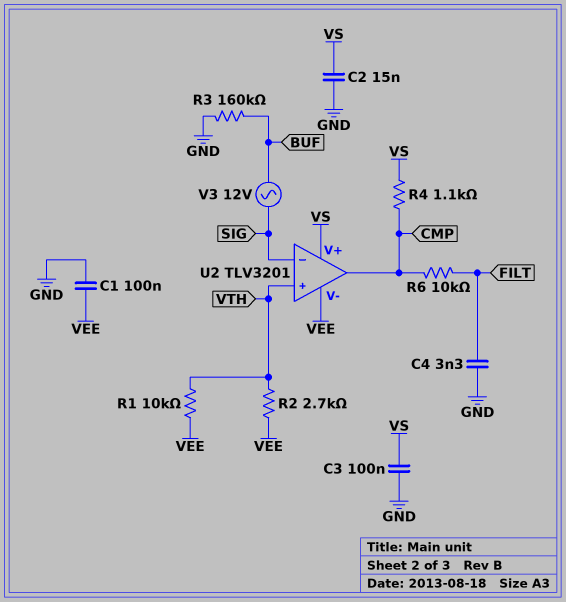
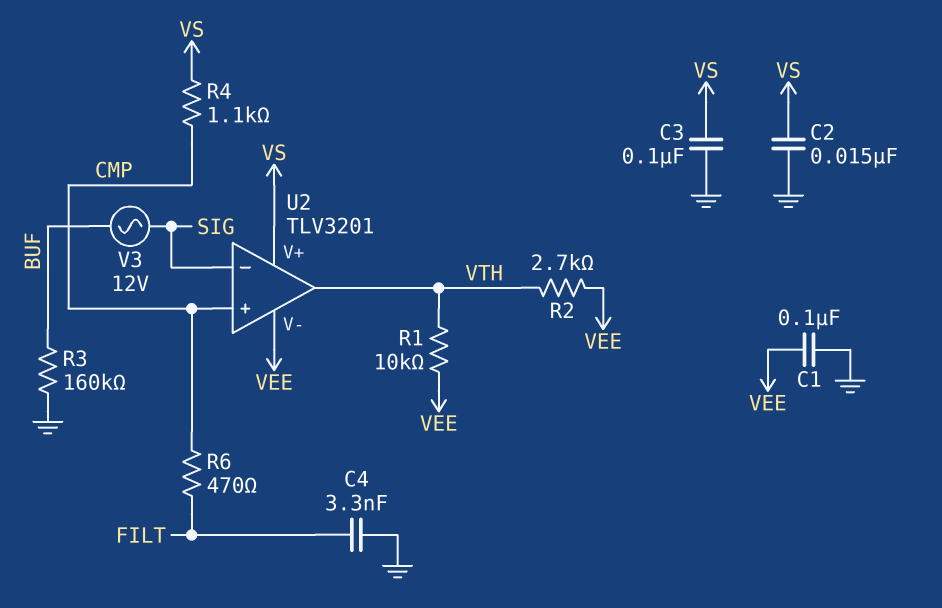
R6: 10k (CMP, FILT) -> 470 (CMP, FILT)
U2 pin in+: VTH -> CMP
U2 pin out: CMP -> VTH

